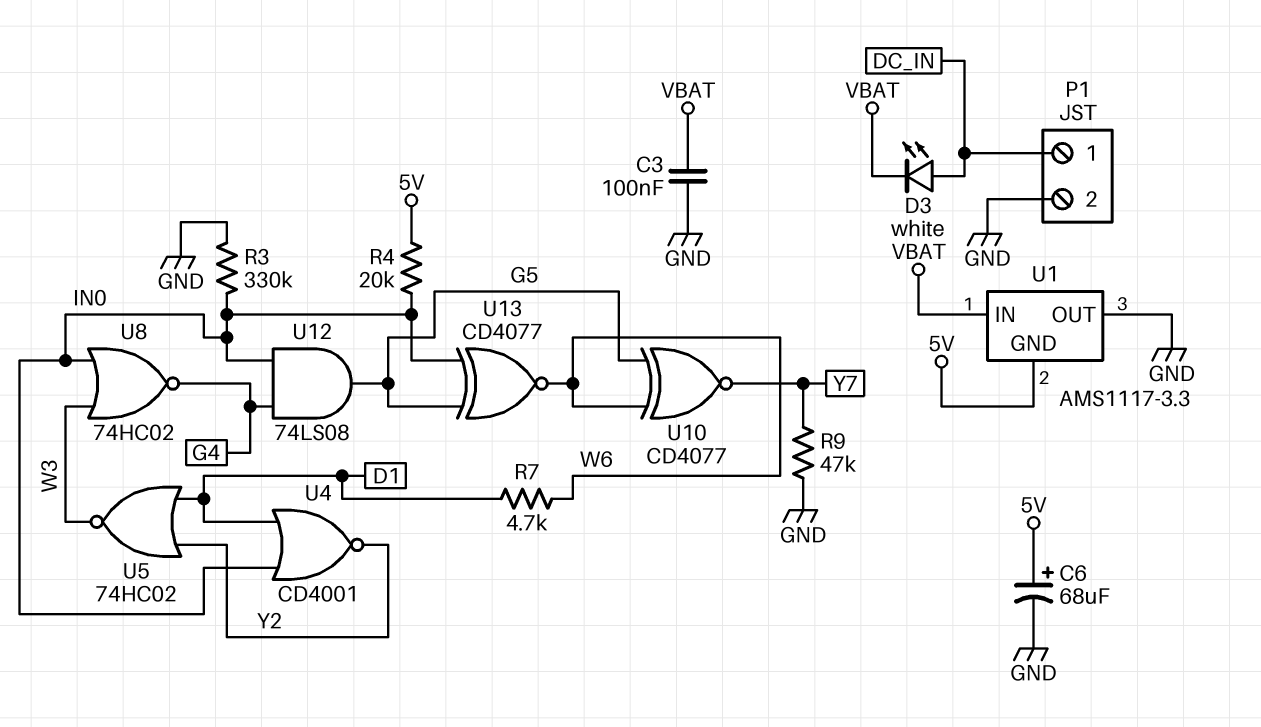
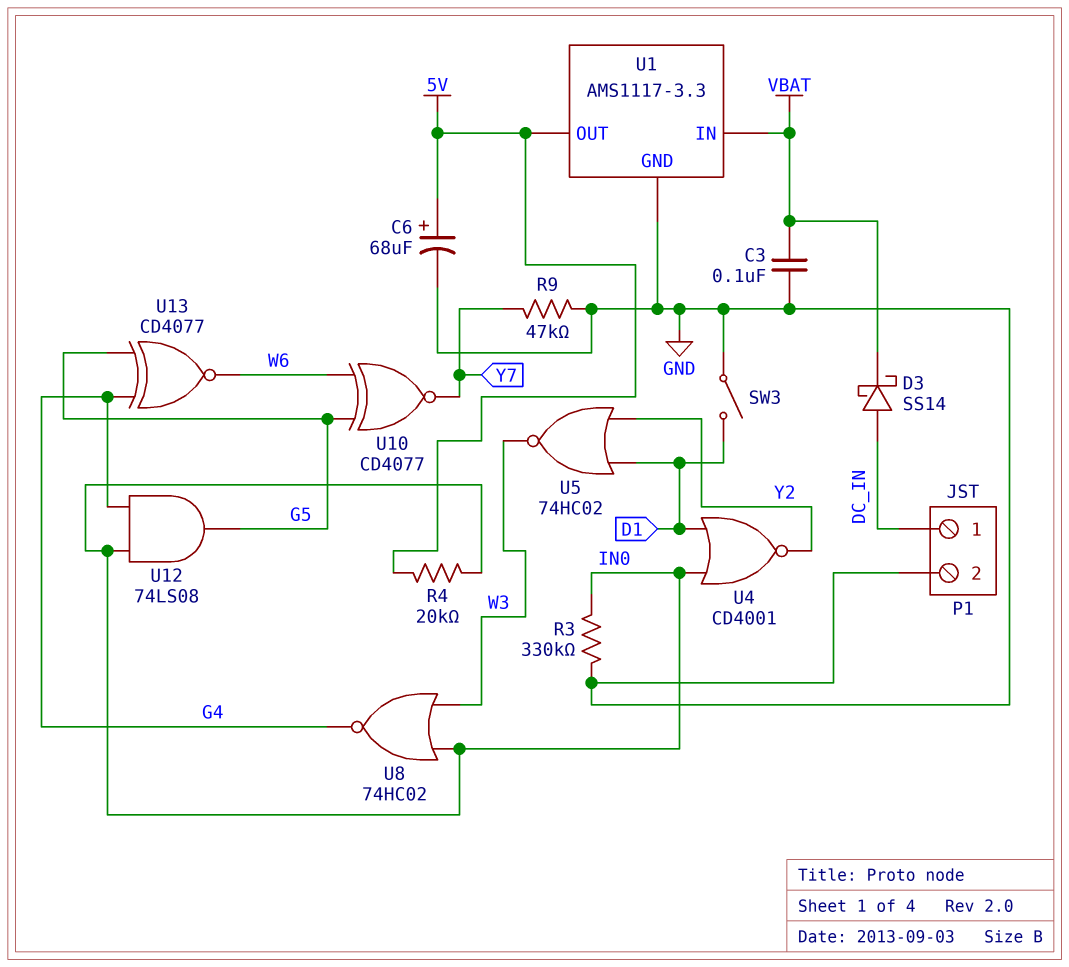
D3: LED white (A DC_IN, K VBAT) -> schottky SS14 (A DC_IN, K VBAT)
R7: 4.7k (D1, W6) -> none
SW3: none -> switch (D1, GND)
U1 pin GND: 5V -> GND
U1 pin OUT: GND -> 5V
U13: XNOR CD4077 (in G5, in IN0, out W6) -> XNOR CD4077 (in G4, in G5, out W6)

